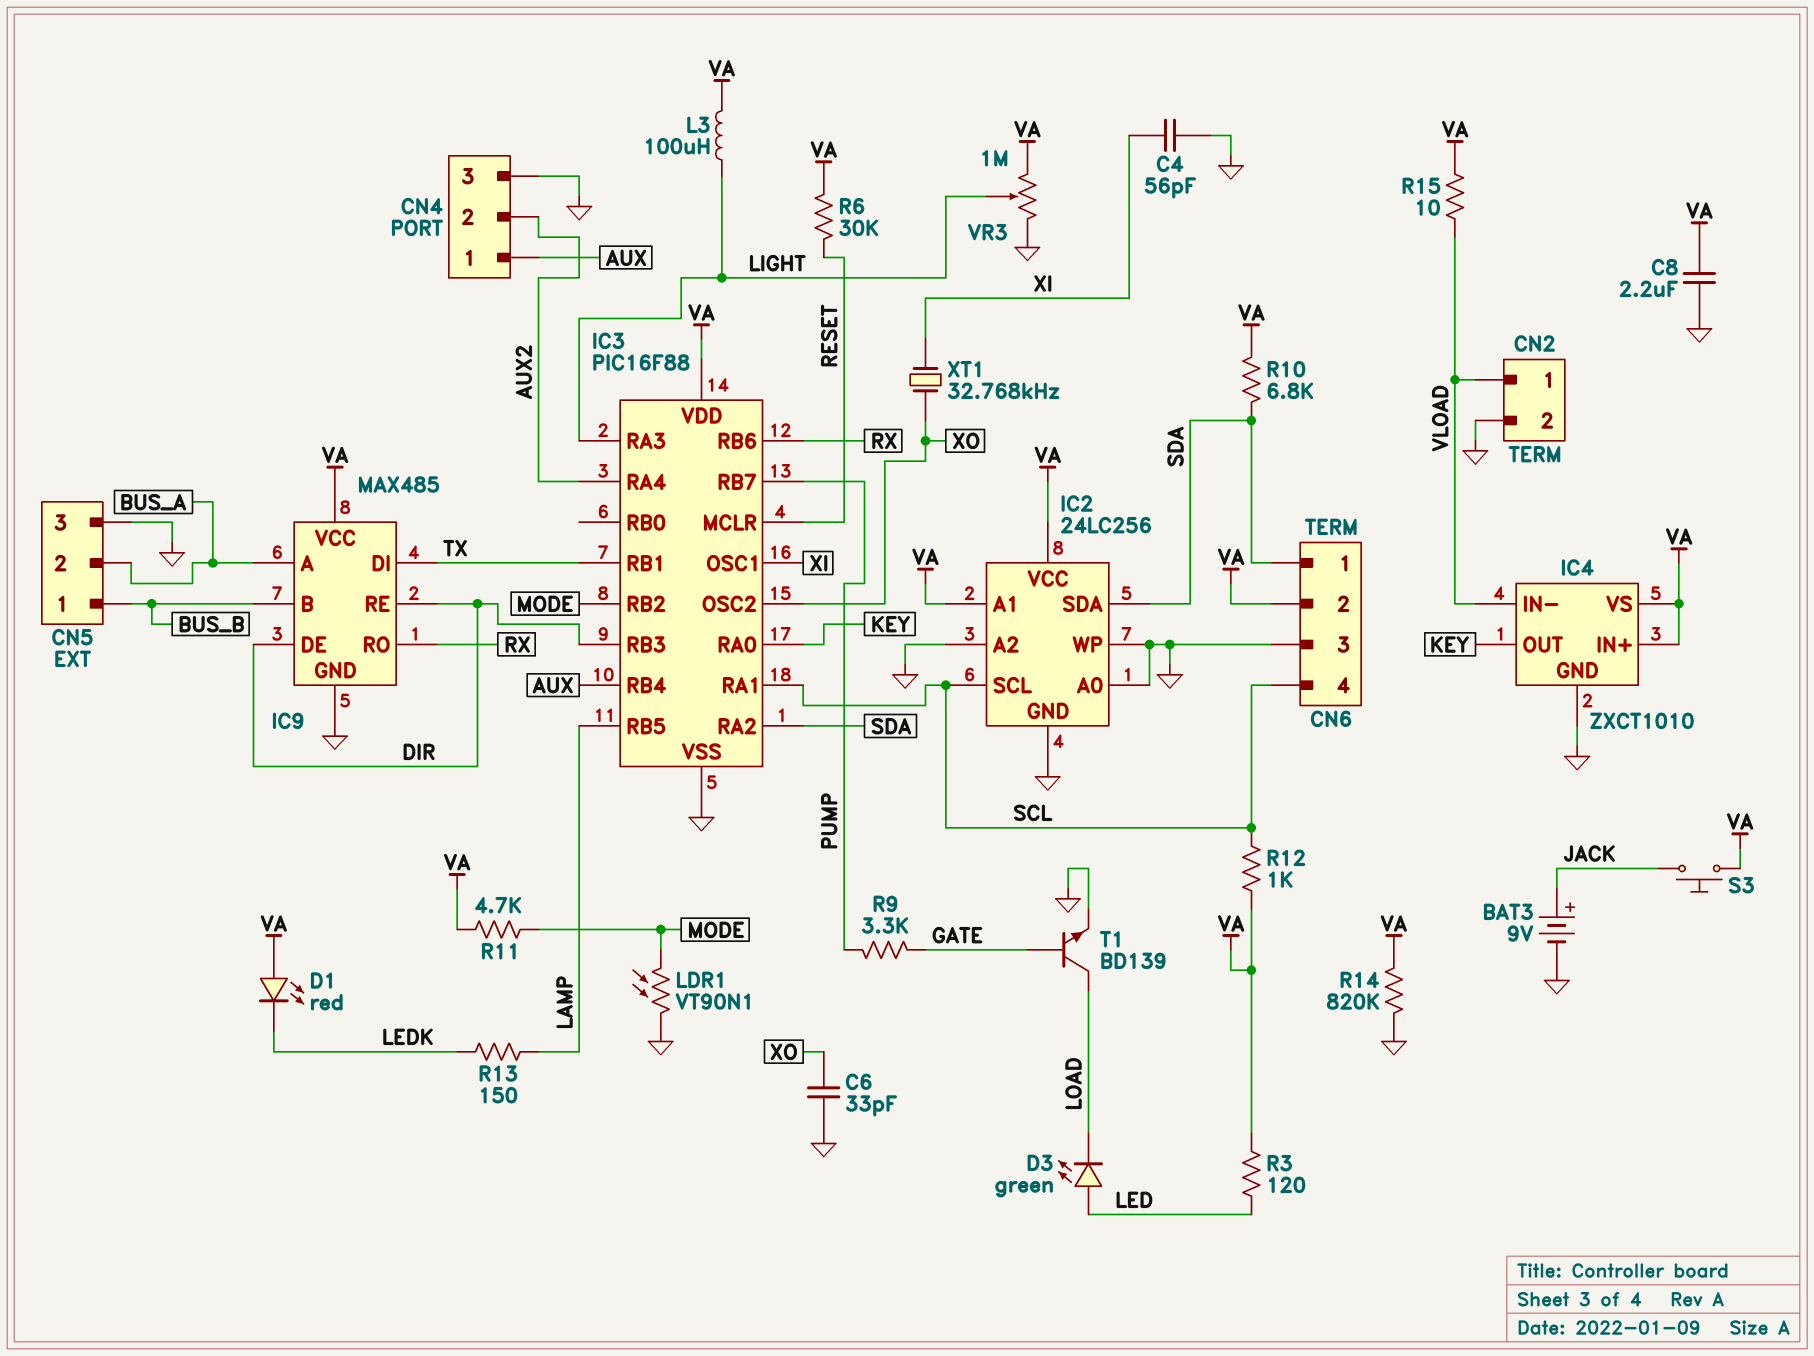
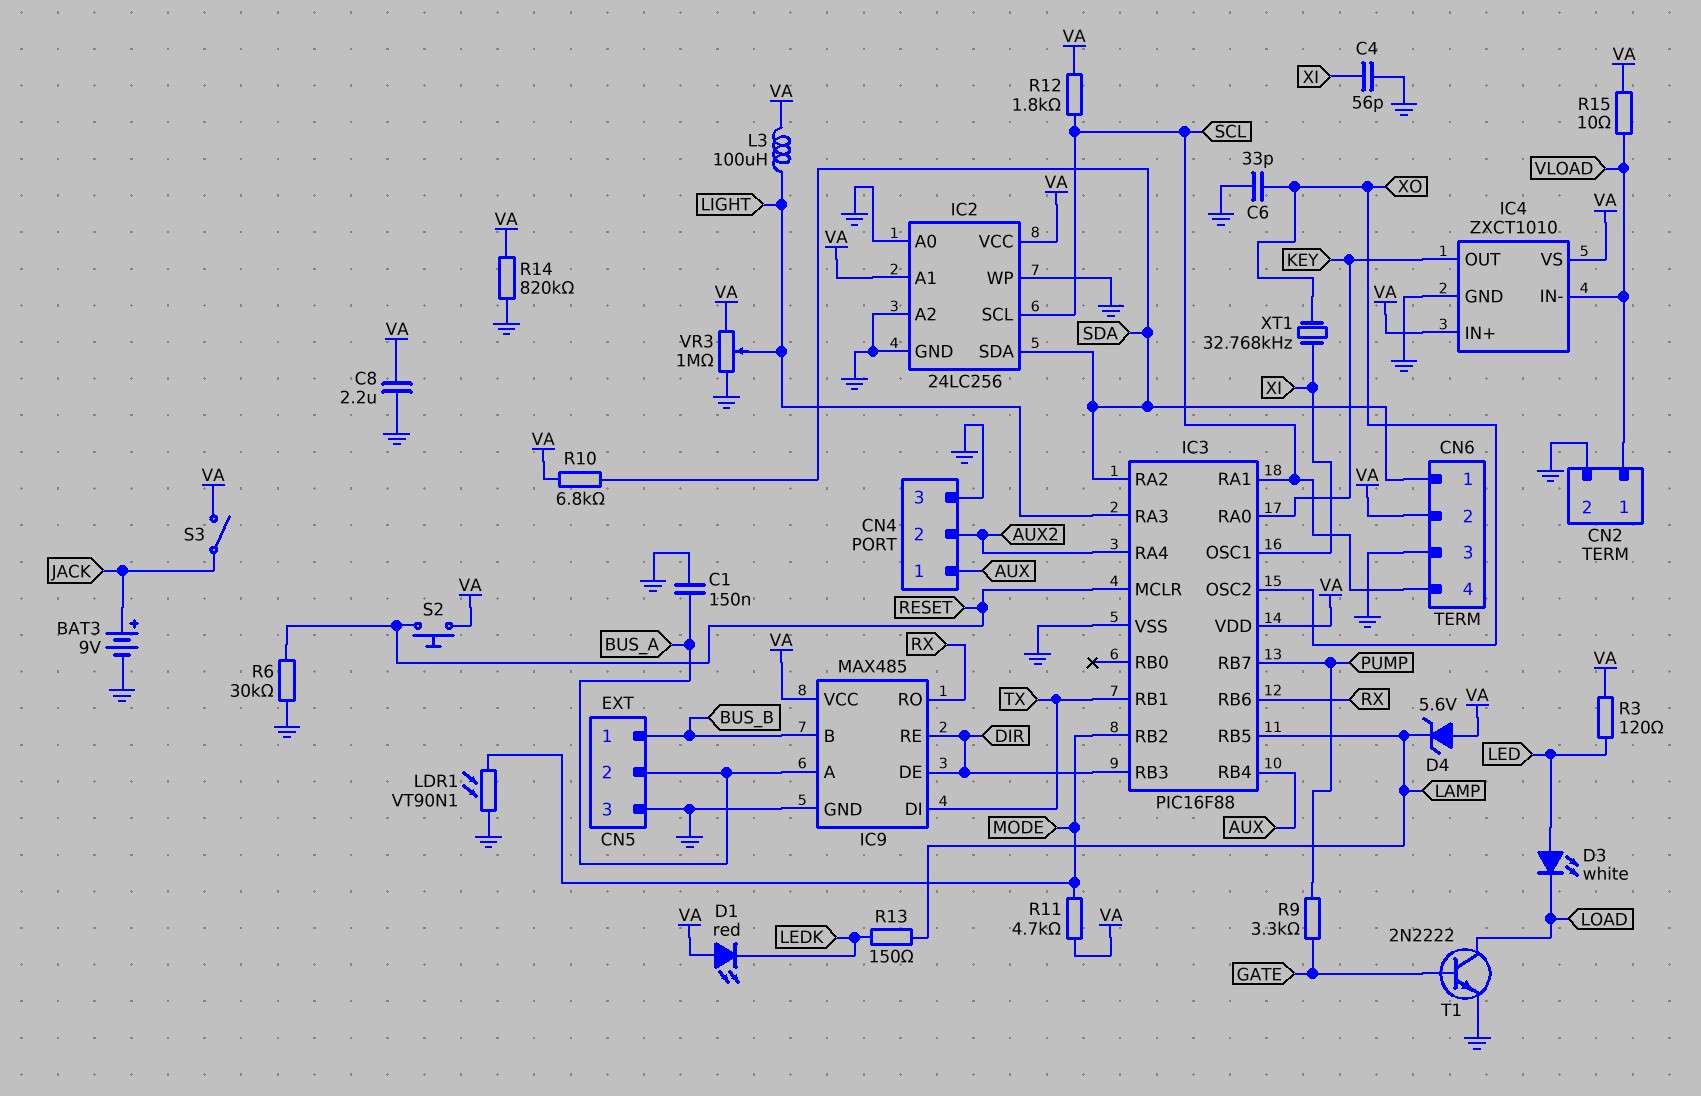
C1: none -> 150nF (BUS_A, GND)
D3: LED green (A LED, K LOAD) -> LED white (A LED, K LOAD)
D4: none -> zener 5.6V (A VA, K LAMP)
R6: 30k (RESET, VA) -> 30k (GND, RESET)
R12: 1k (SCL, VA) -> 1.8k (SCL, VA)
S2: none -> button (RESET, VA)
S3: button (JACK, VA) -> switch (JACK, VA)
T1: NPN BD139 (B GATE, C LOAD, E GND) -> NPN 2N2222 (B GATE, C LOAD, E GND)

